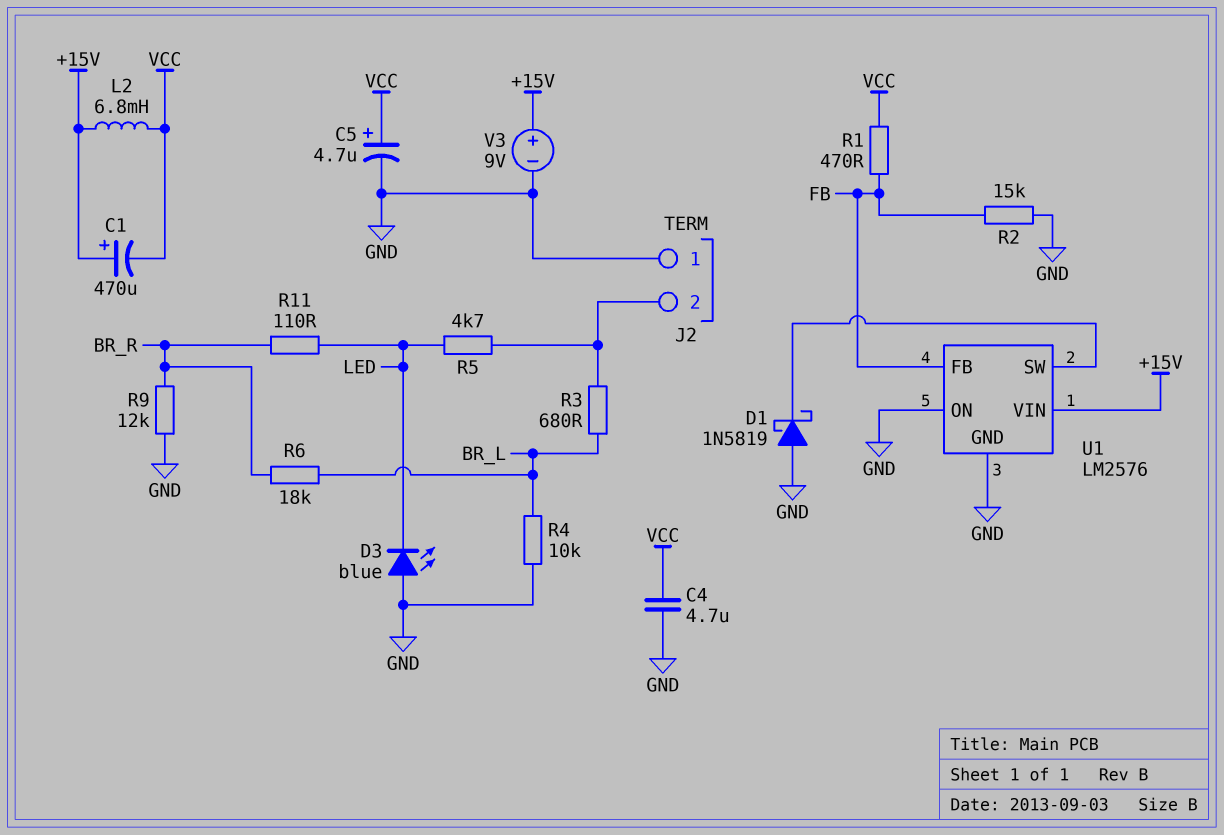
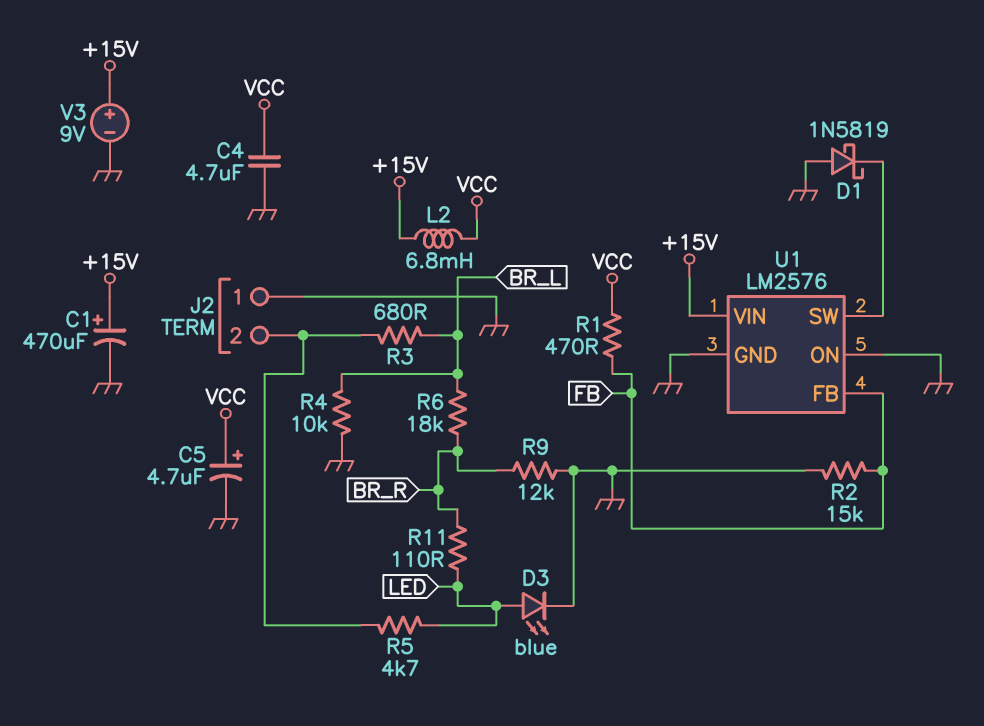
C1: 470uF (plus +15V, minus VCC) -> 470uF (plus +15V, minus GND)
D3: LED blue (A GND, K LED) -> LED blue (A LED, K GND)

